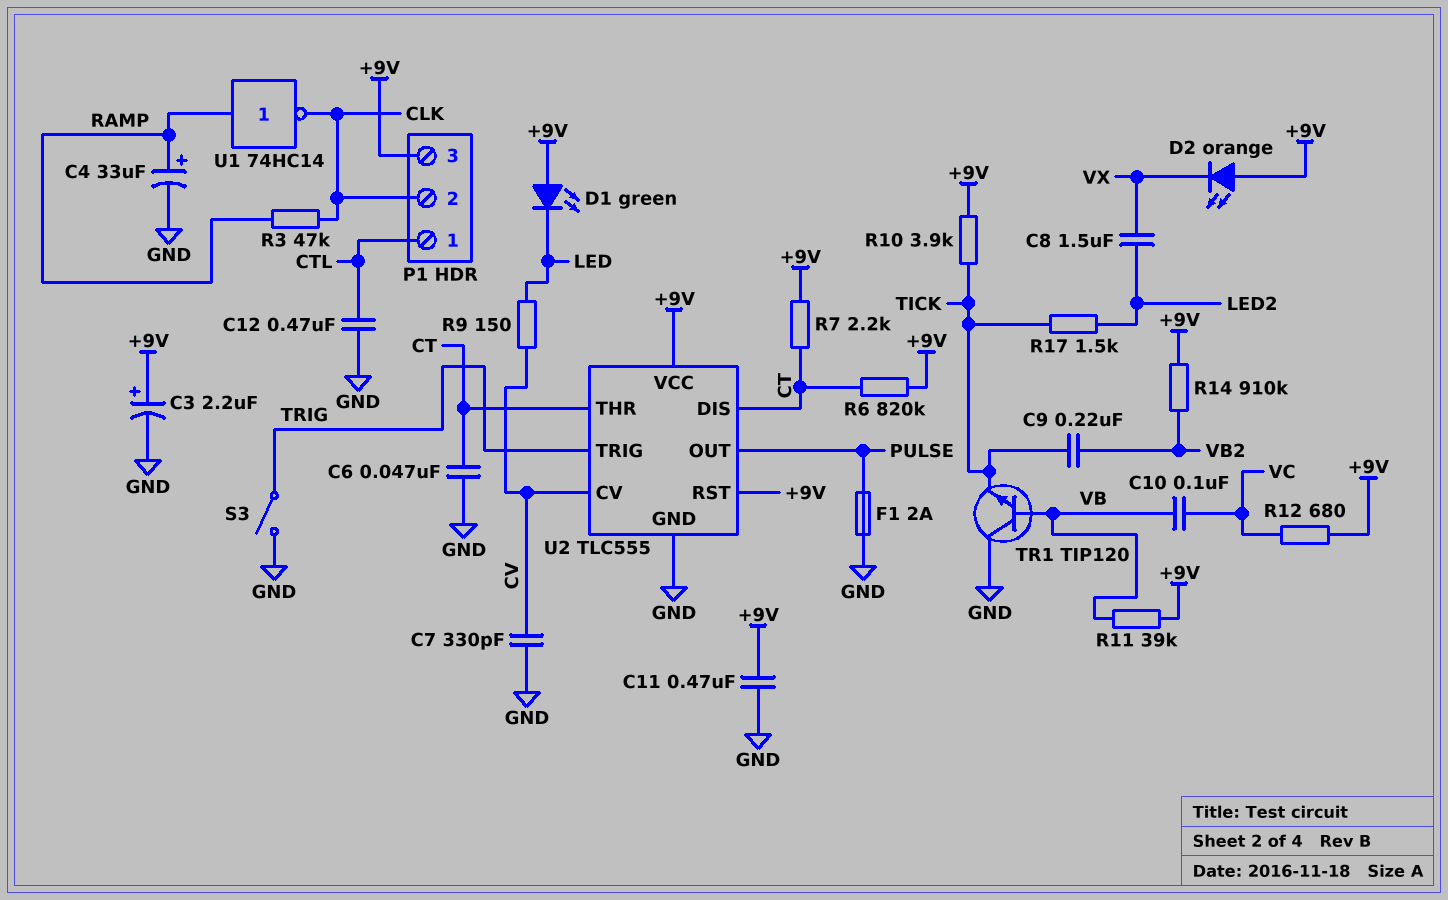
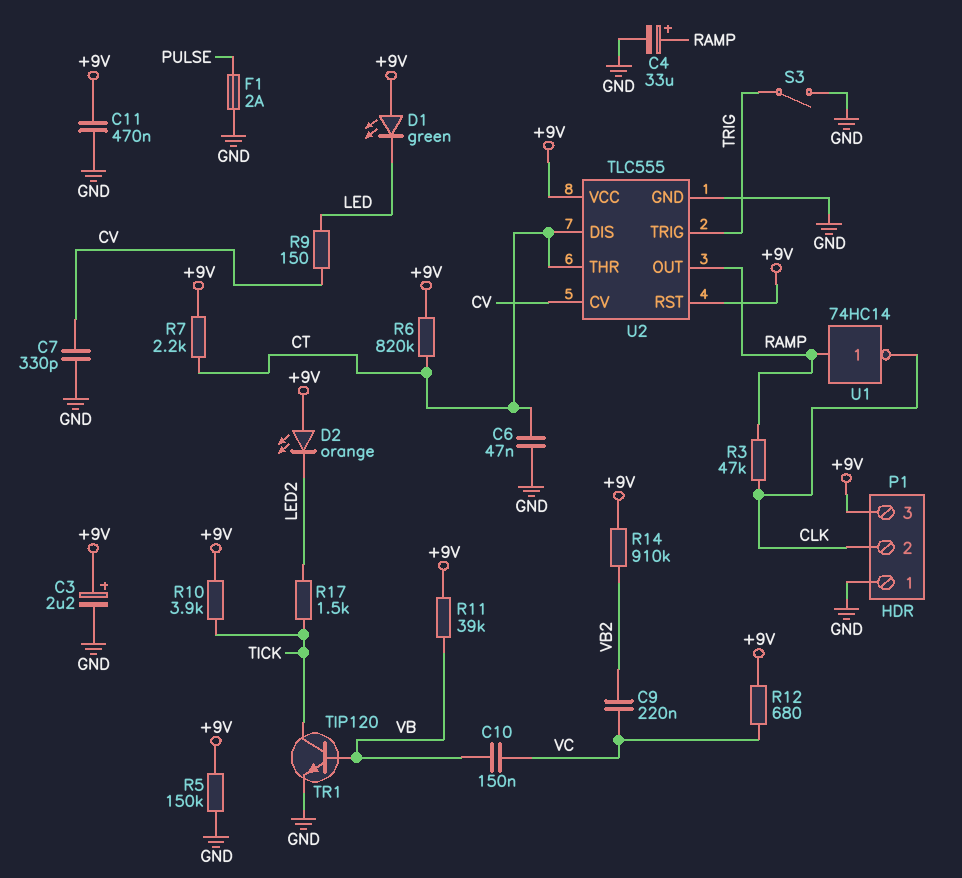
C8: 1.5uF (LED2, VX) -> none
C9: 220nF (TICK, VB2) -> 220nF (VB2, VC)
C10: 100nF (VB, VC) -> 150nF (VB, VC)
C12: 470nF (CTL, GND) -> none
D2: LED orange (A +9V, K VX) -> LED orange (A +9V, K LED2)
P1 pin 1: CTL -> GND
R5: none -> 150k (+9V, GND)
TR1: NPN TIP120 (B VB, C GND, E TICK) -> NPN TIP120 (B VB, C TICK, E GND)
U2 pin OUT: PULSE -> RAMP

